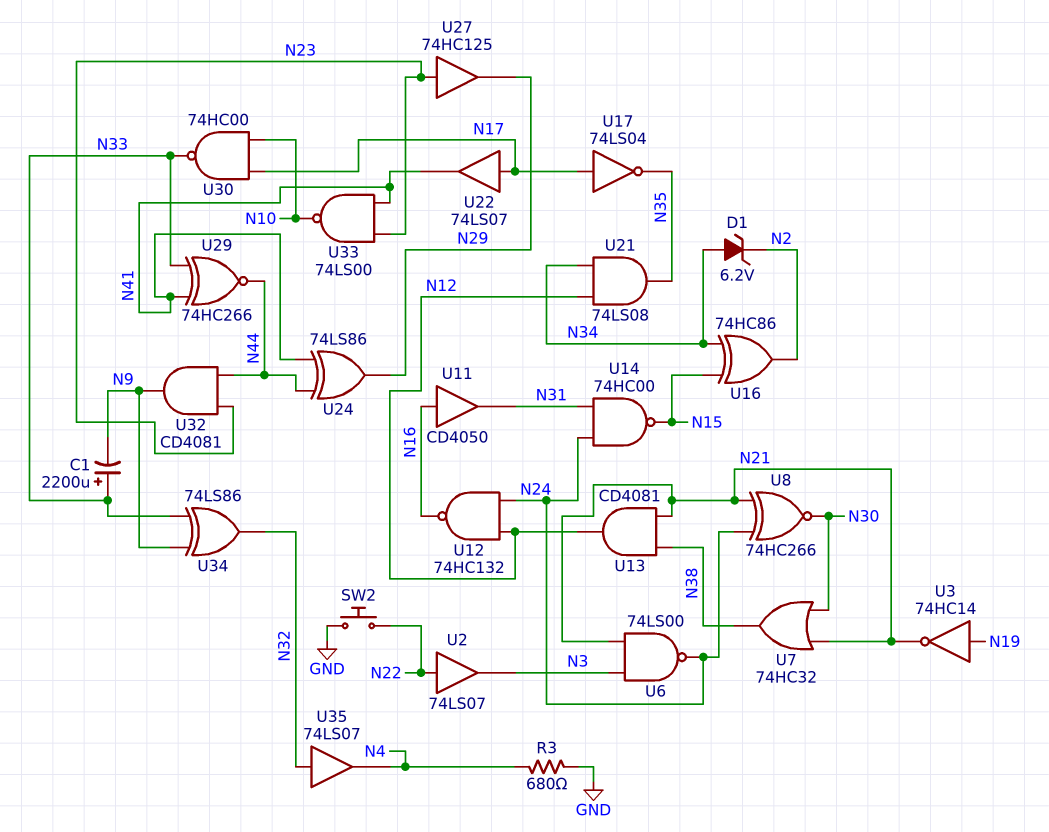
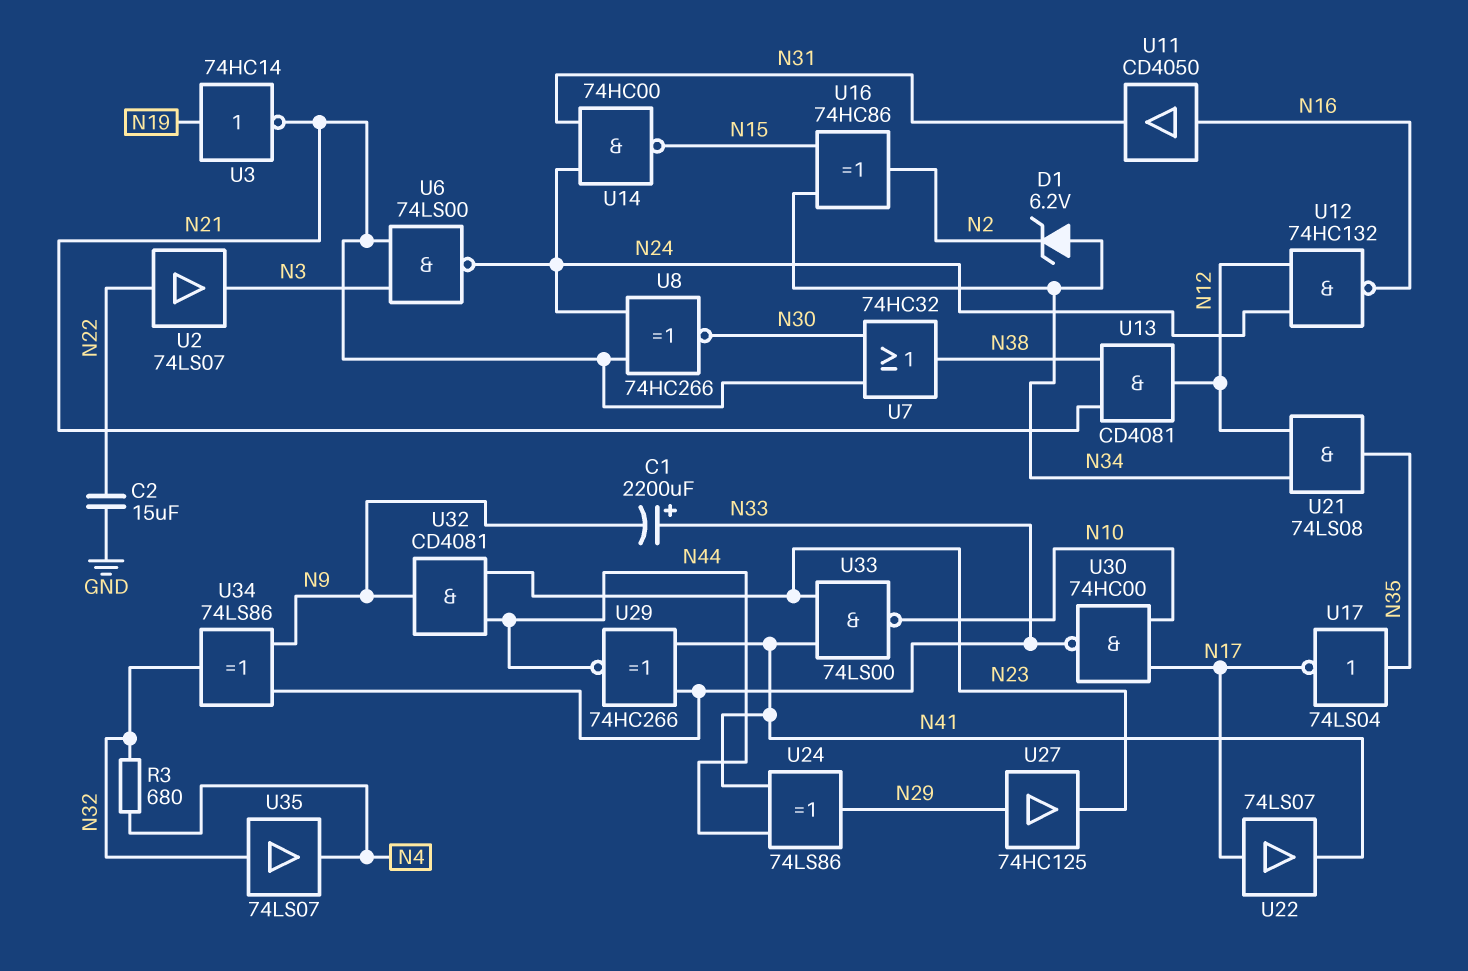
C2: none -> 15uF (GND, N22)
R3: 680 (GND, N4) -> 680 (N4, N32)
SW2: button (GND, N22) -> none
U17: NOT 74LS04 (in N17, out N35) -> NOT 74LS04 (in N35, out N17)
U27: buffer 74HC125 (in N23, out N29) -> buffer 74HC125 (in N29, out N23)

